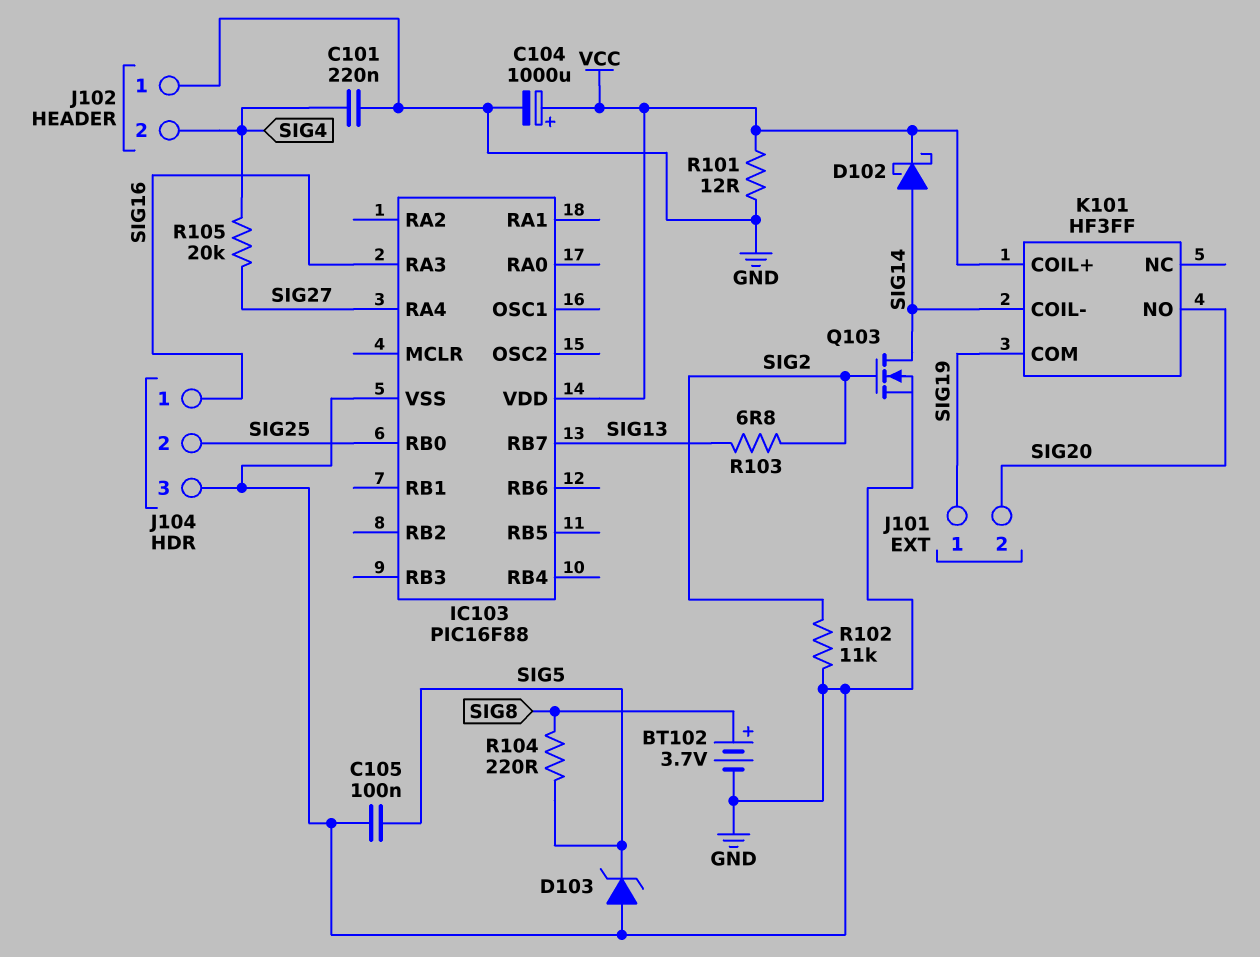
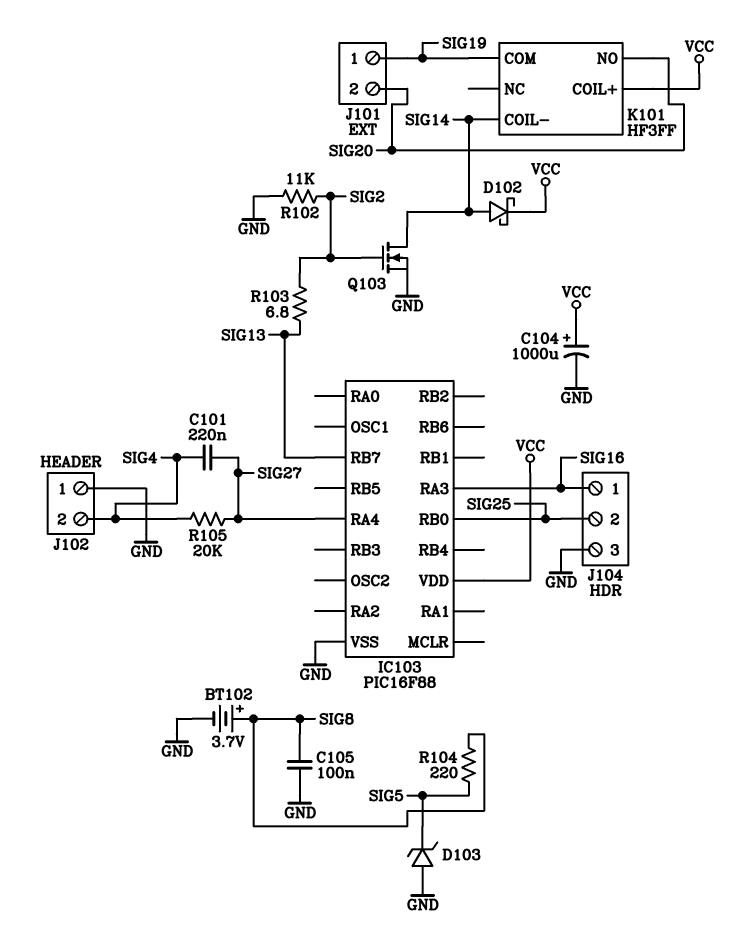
C101: 220nF (GND, SIG4) -> 220nF (SIG4, SIG27)
C105: 100nF (GND, SIG5) -> 100nF (GND, SIG8)
R101: 12 (GND, VCC) -> none

